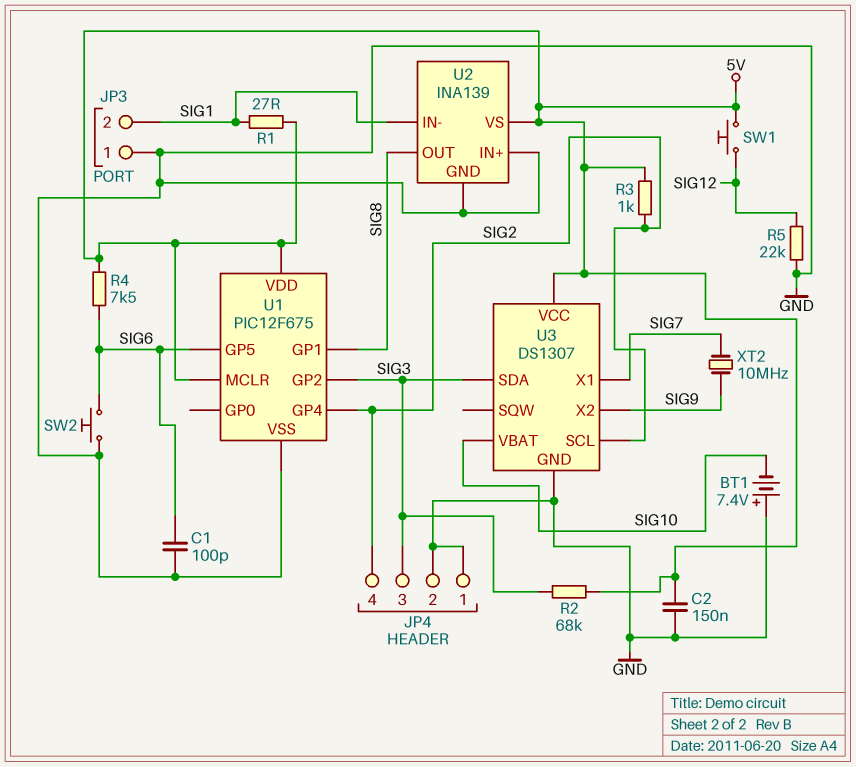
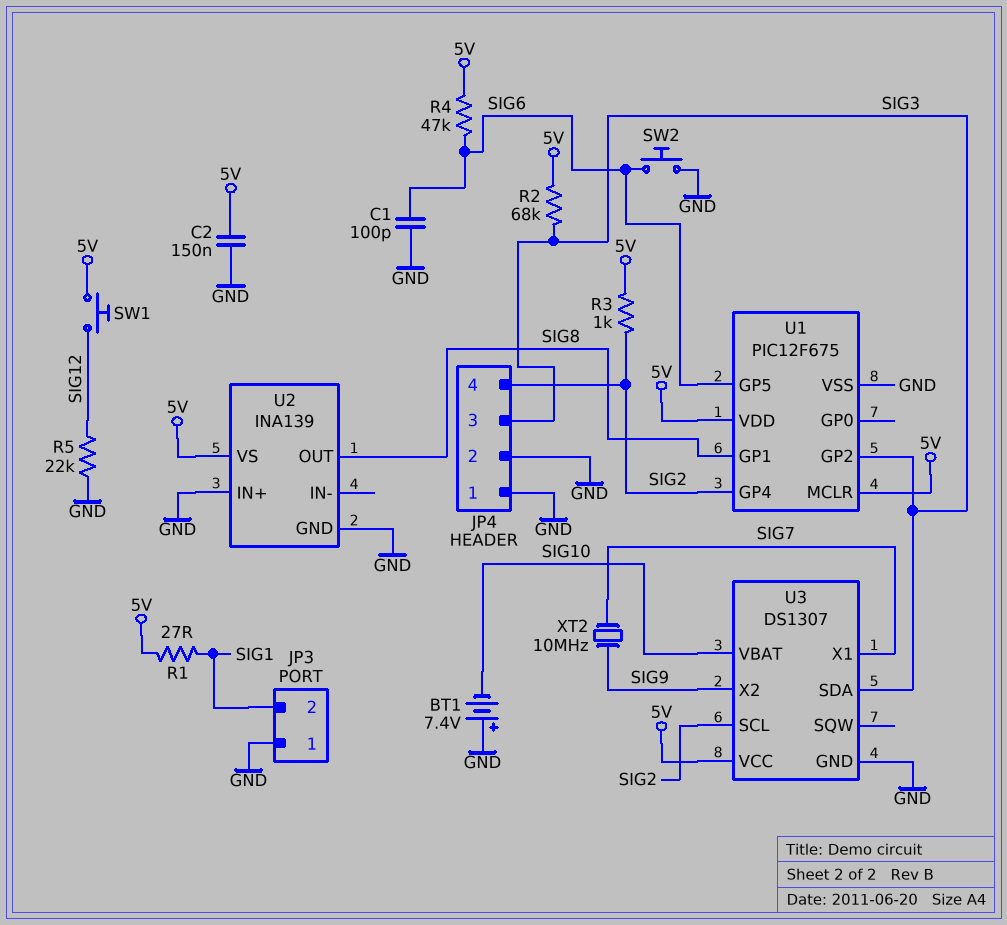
R4: 7.5k (5V, SIG6) -> 47k (5V, SIG6)
U2 pin IN-: SIG1 -> none

